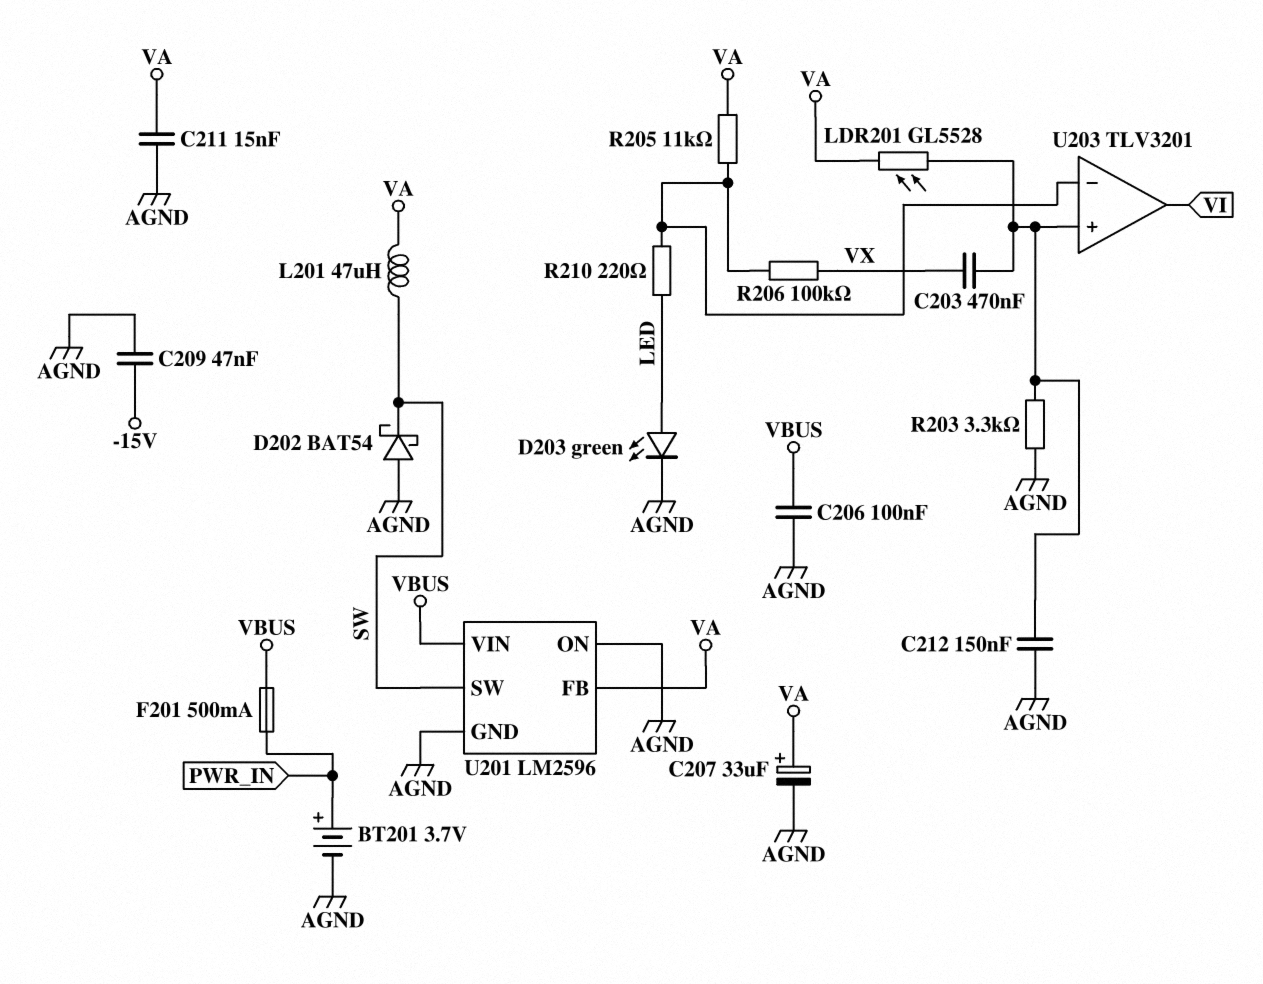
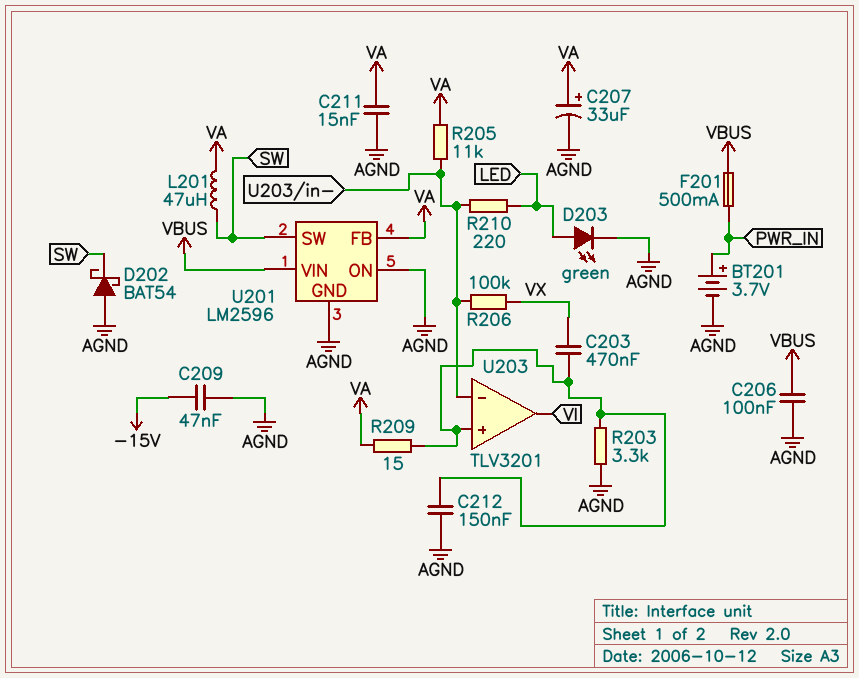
LDR201: GL5528 (U203/in+, VA) -> none
R209: none -> 15 (U203/in+, VA)

